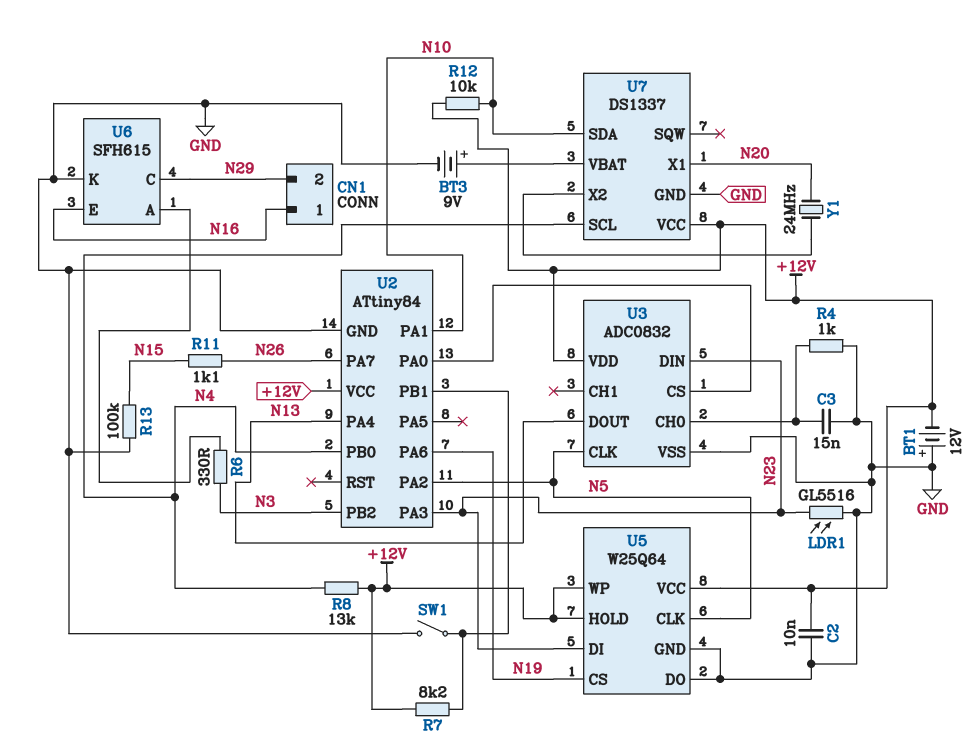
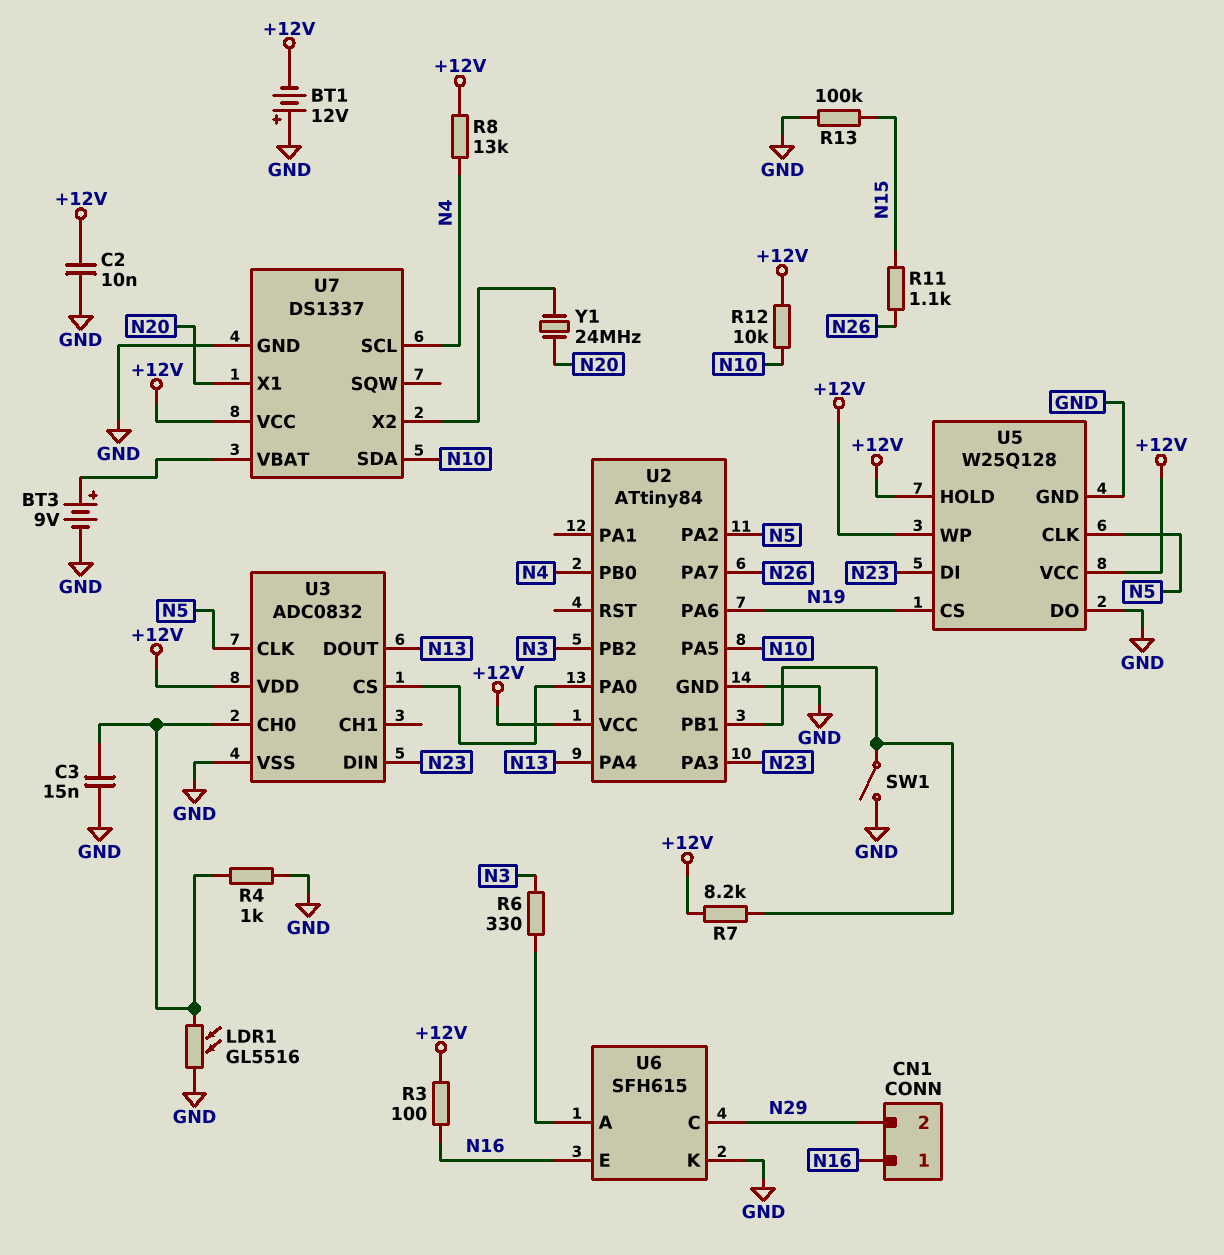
LDR1: GL5516 (GND, N23) -> GL5516 (GND, U3/CH0)
R3: none -> 100 (+12V, N16)
U2 pin PA1: N10 -> none
U2 pin PA5: none -> N10
U5: W25Q64 -> W25Q128

